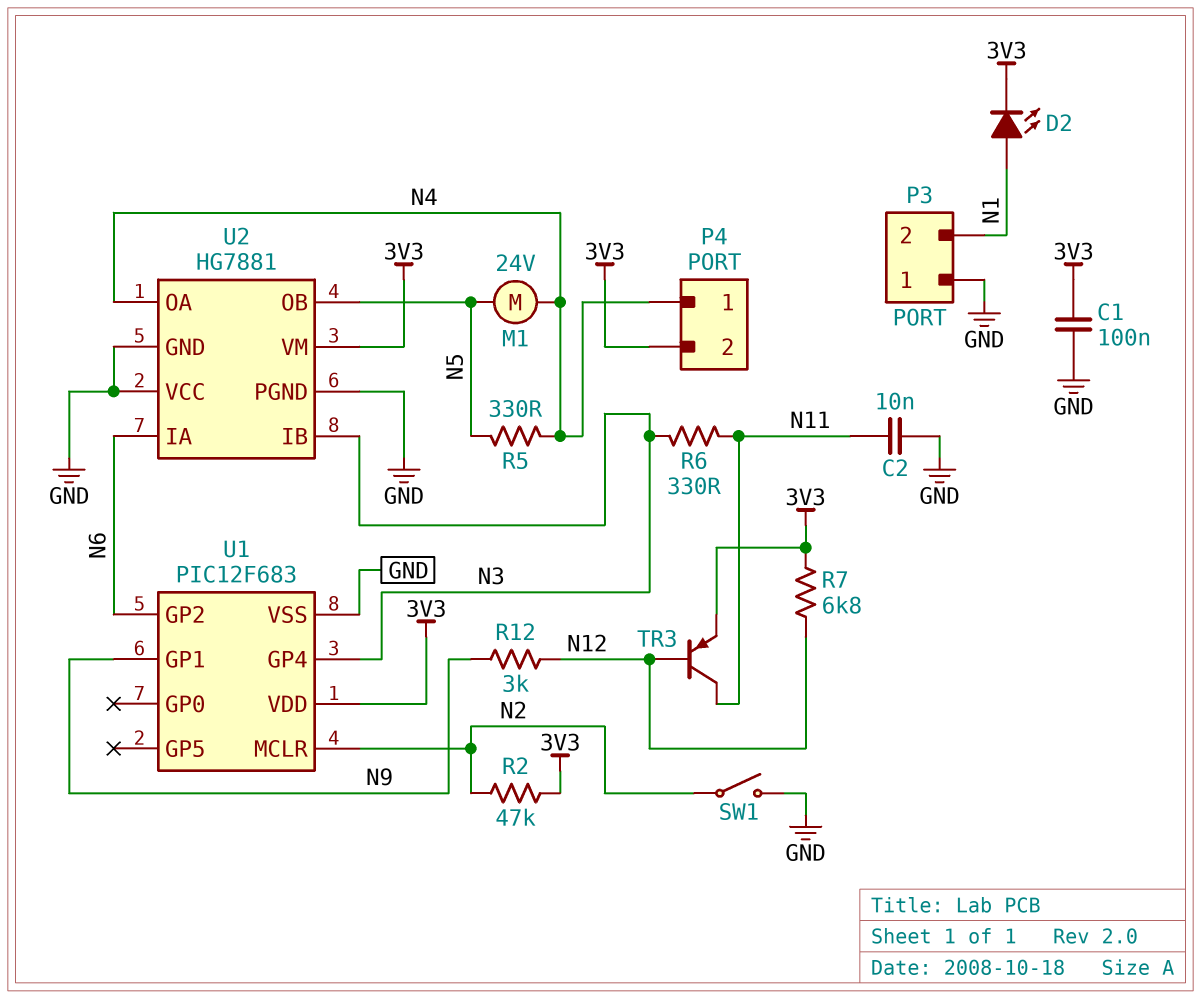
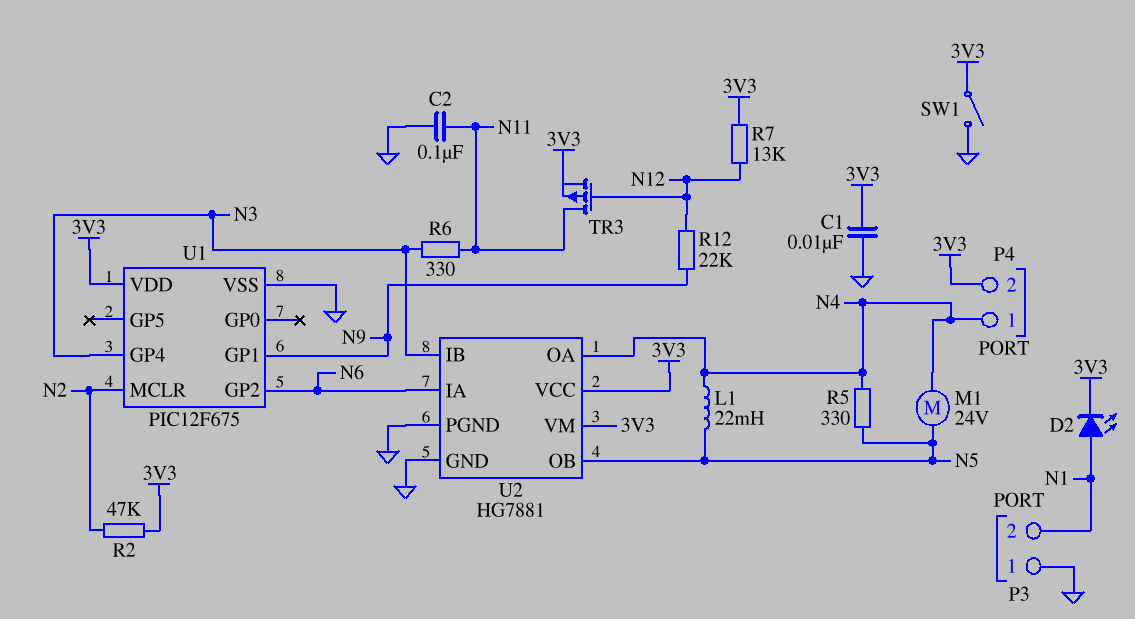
C1: 100nF (3V3, GND) -> 10nF (3V3, GND)
C2: 10nF (GND, N11) -> 100nF (GND, N11)
L1: none -> 22mH (N4, N5)
R7: 6.8k (3V3, N12) -> 13k (3V3, N12)
R12: 3k (N9, N12) -> 22k (N9, N12)
SW1: switch (GND, N2) -> switch (3V3, GND)
TR3: PNP (B N12, C N11, E 3V3) -> PMOS (G N12, D N11, S 3V3)
U1: PIC12F683 -> PIC12F675
U2 pin VCC: GND -> 3V3

